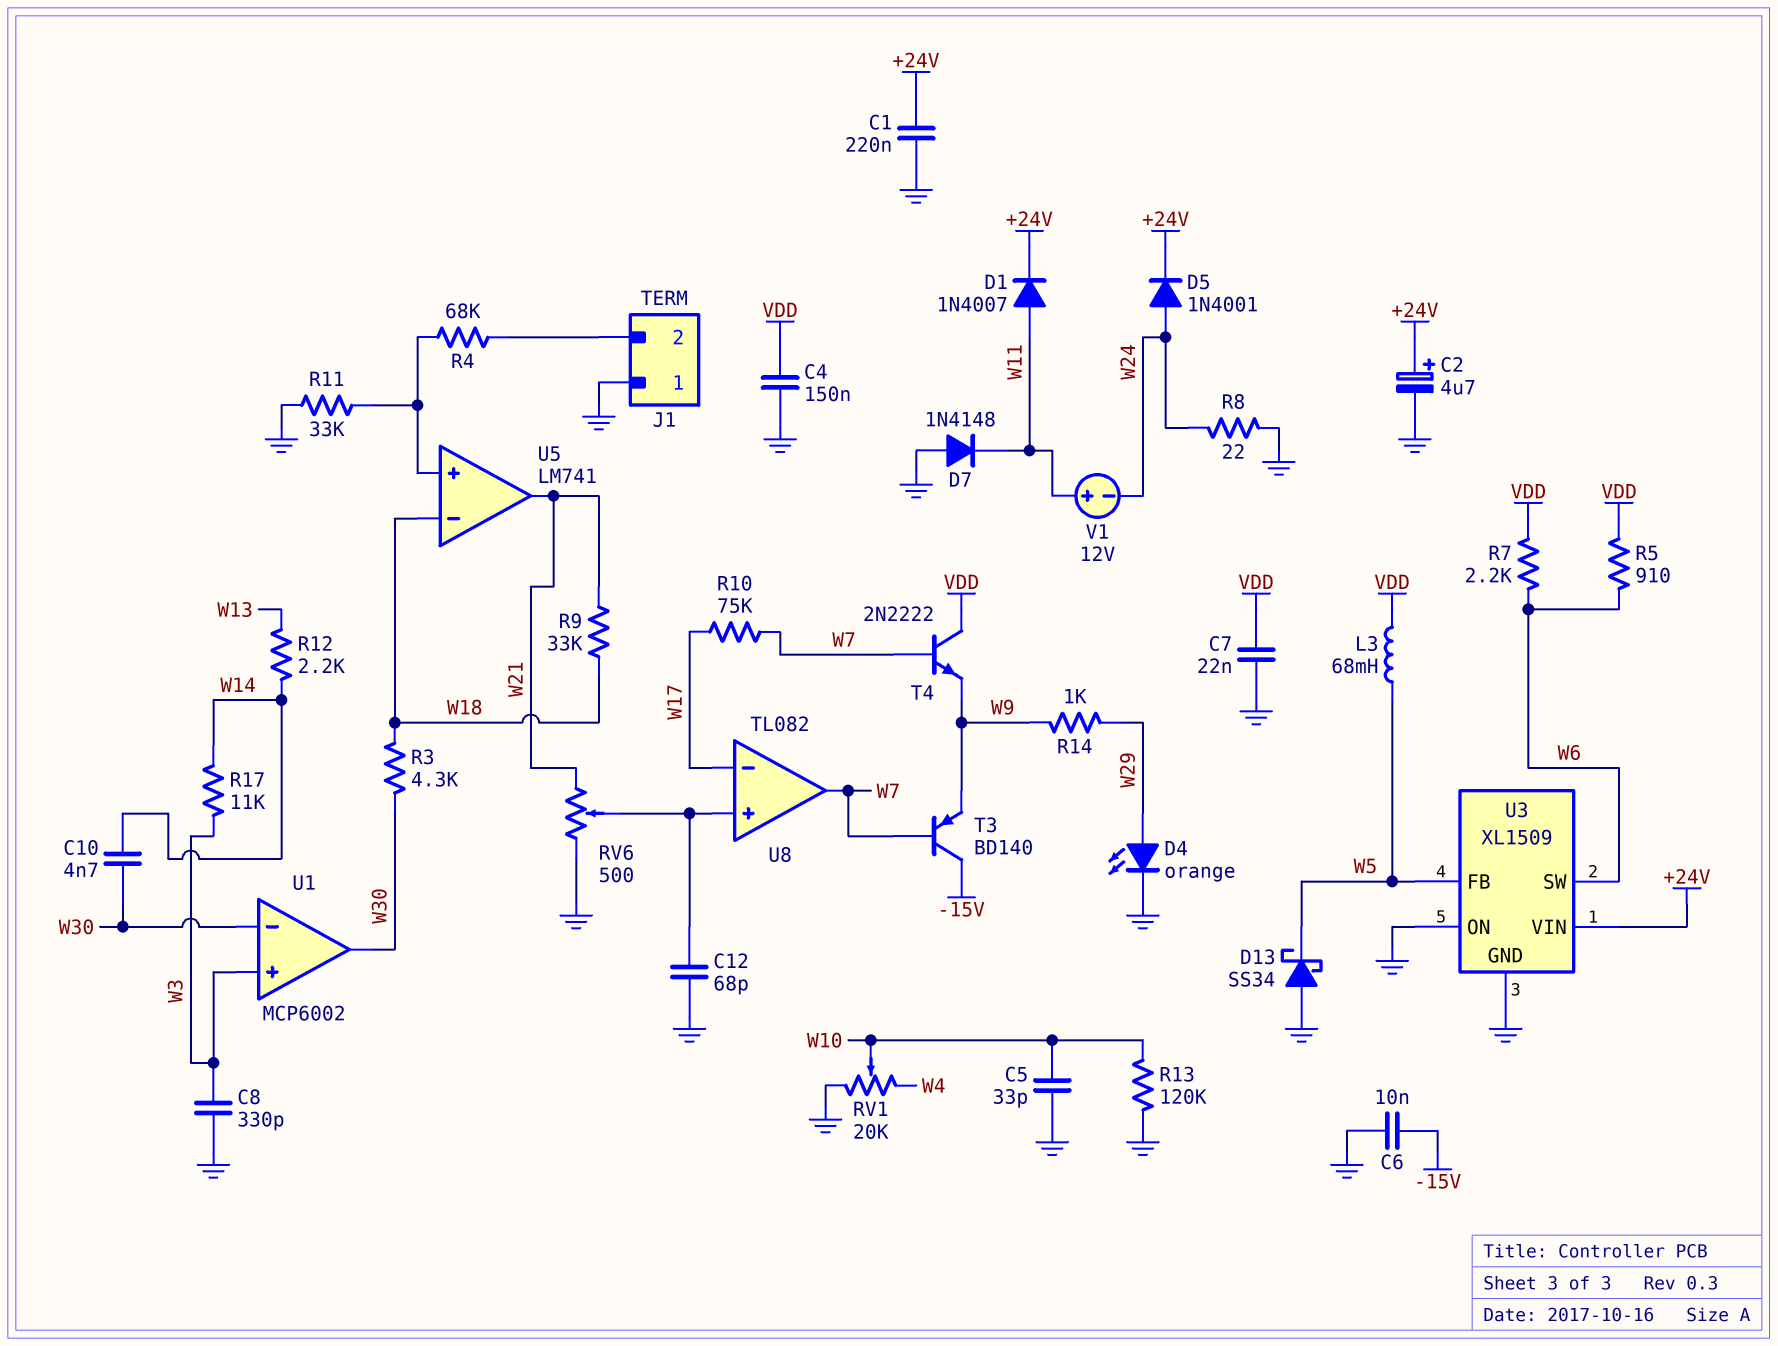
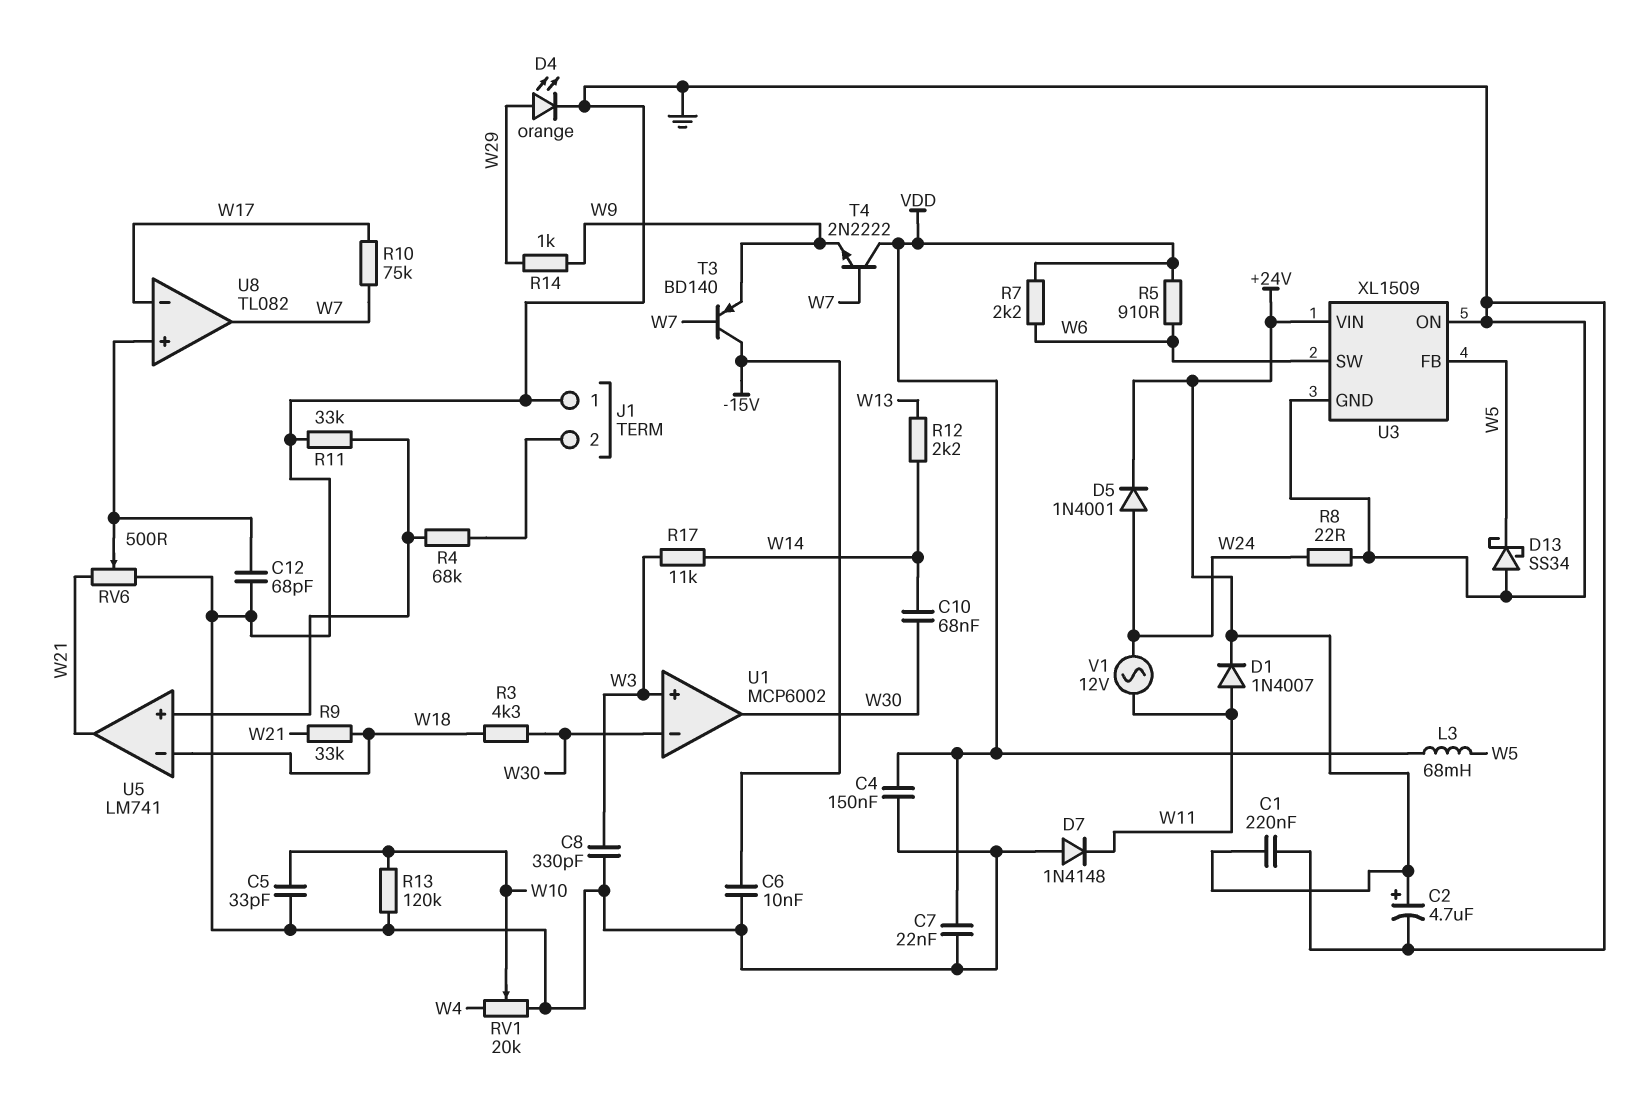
C10: 4.7nF (W14, W30) -> 68nF (W14, W30)
V1: 12V (plus W11, minus W24) -> AC 12V (W11, W24)

